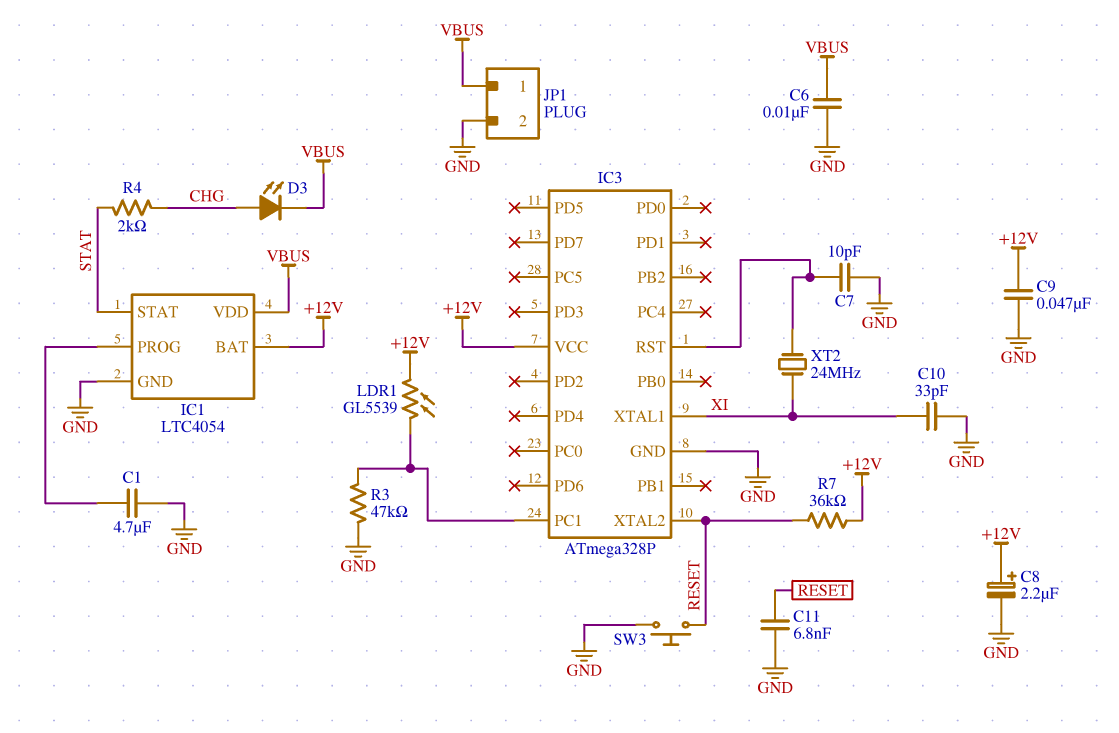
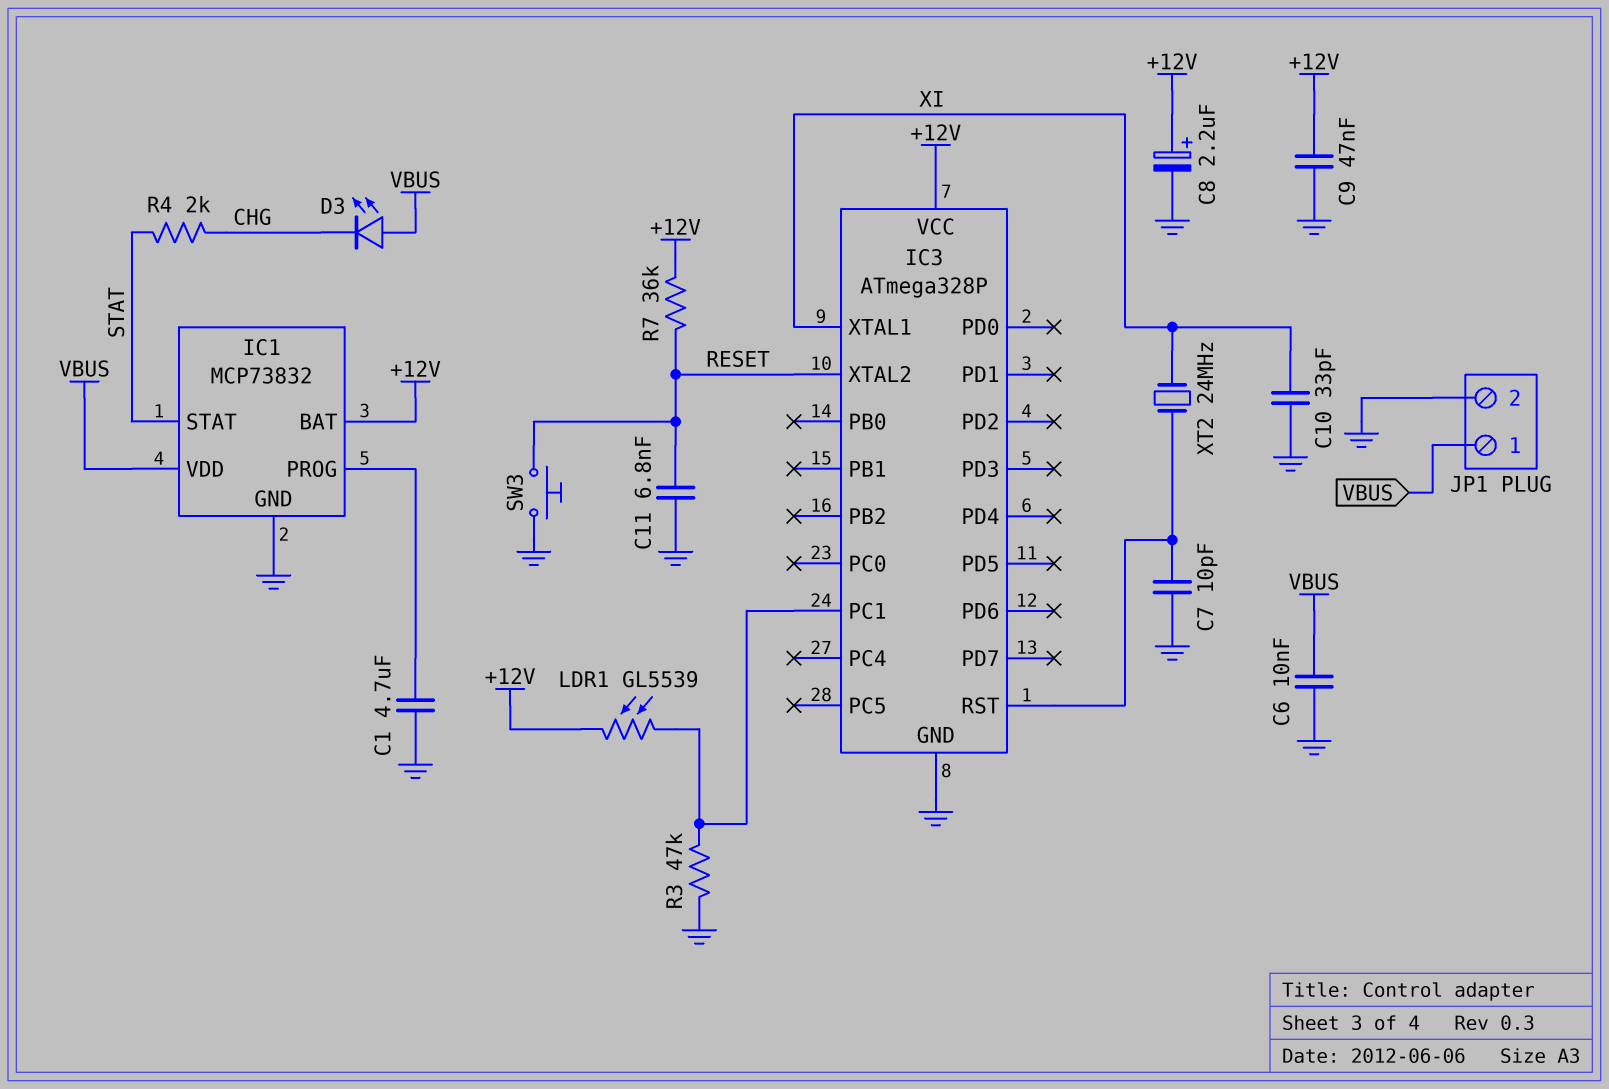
D3: LED (A CHG, K VBUS) -> LED (A VBUS, K CHG)
IC1: LTC4054 -> MCP73832

